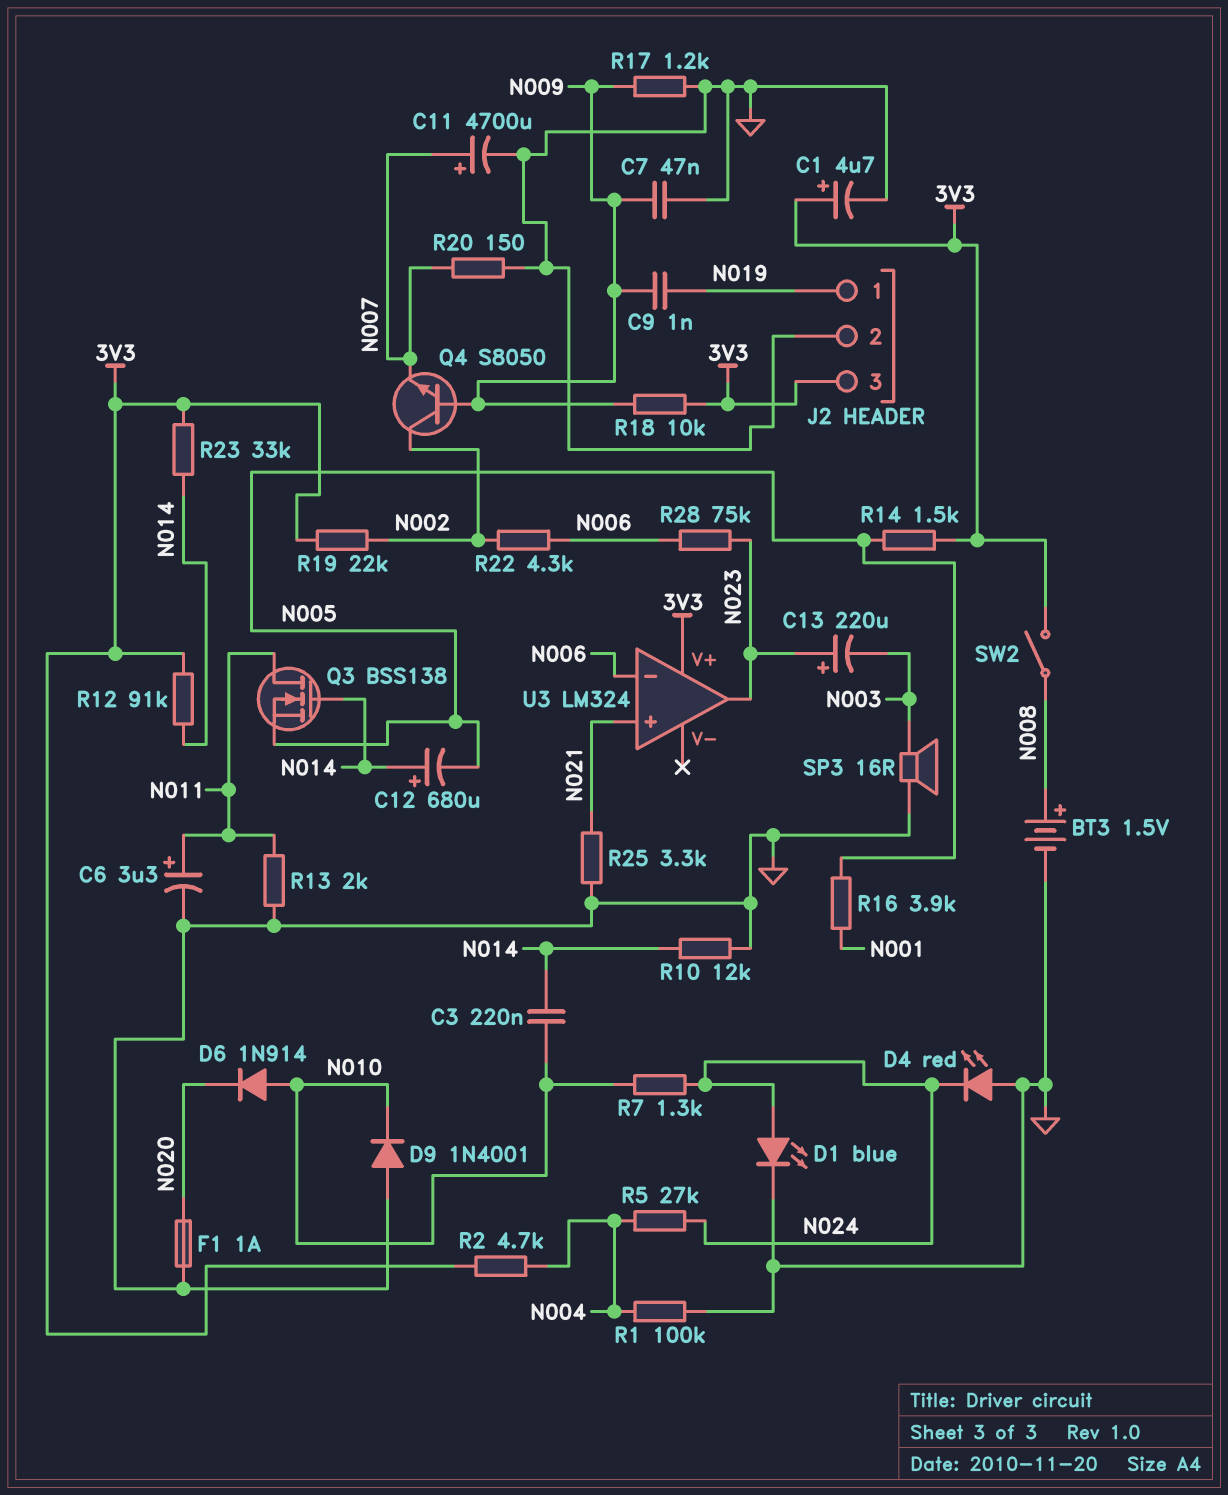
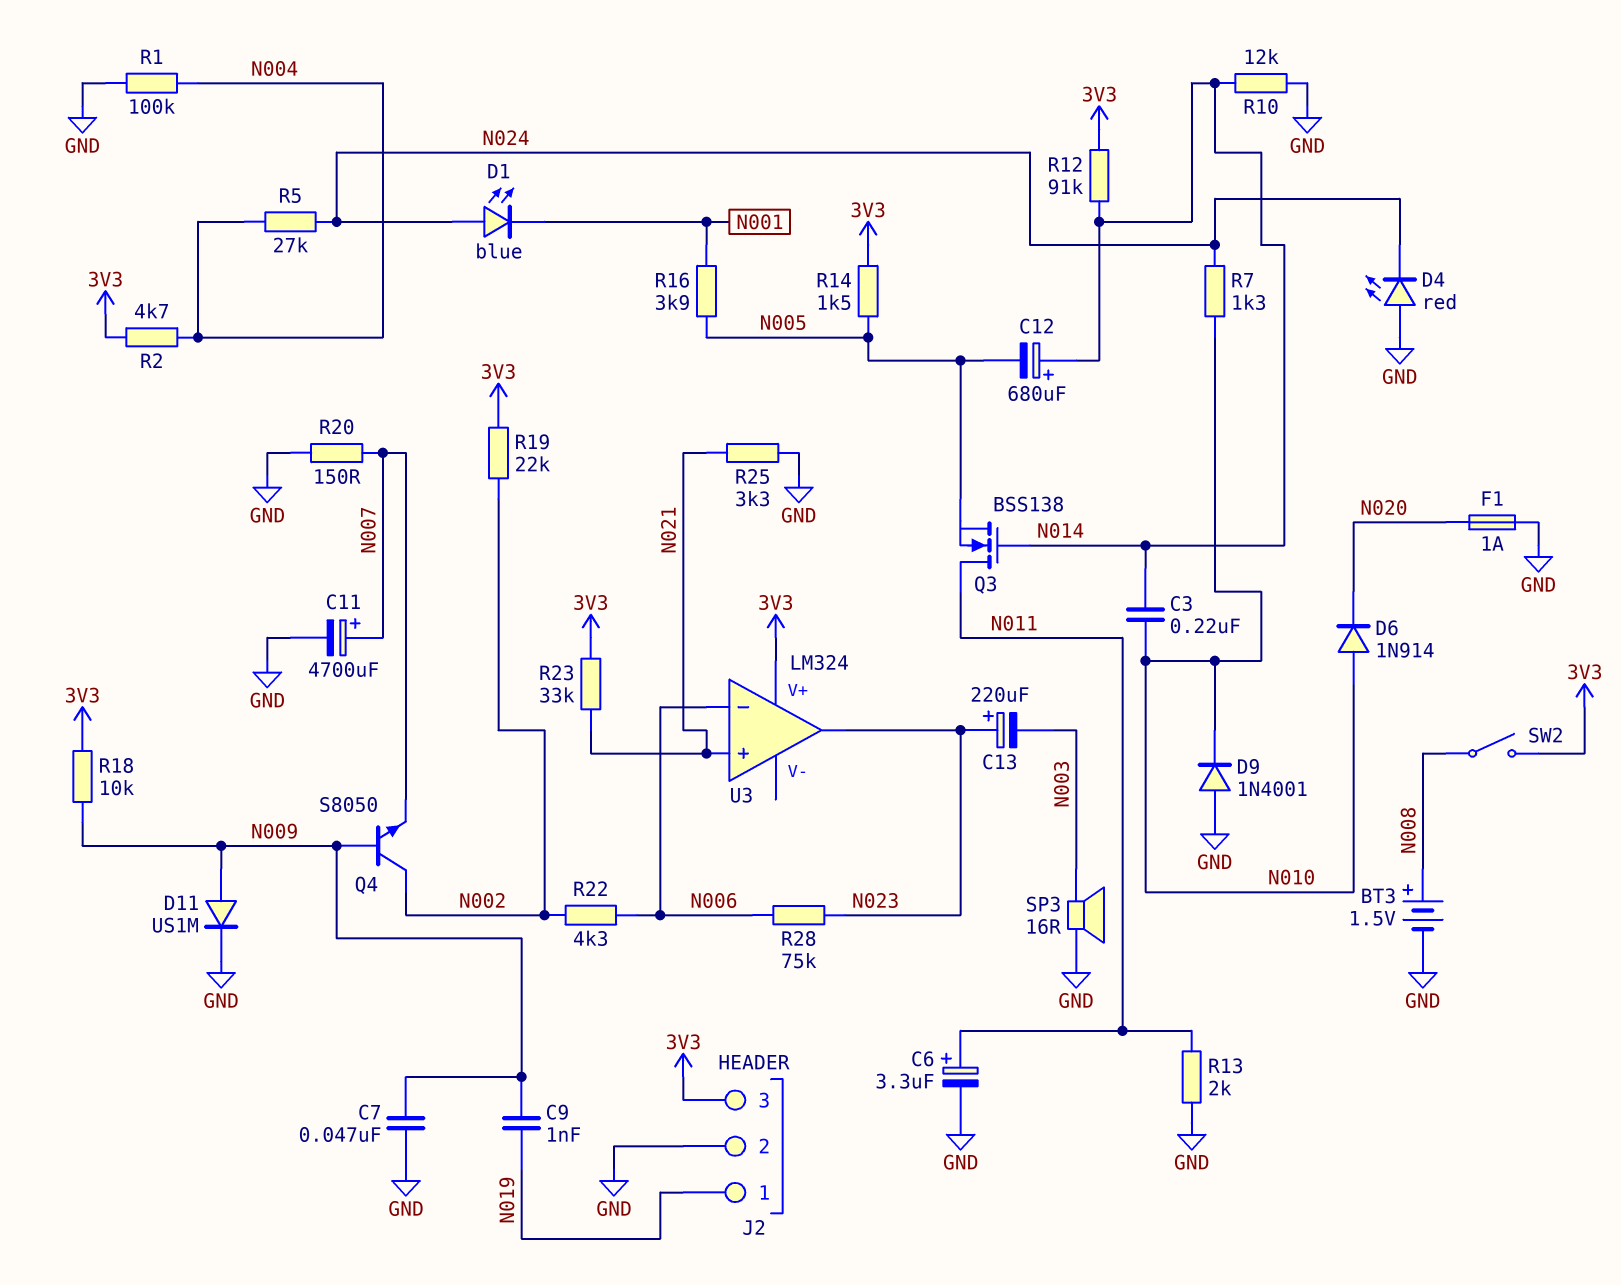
C1: 4.7uF (plus 3V3, minus GND) -> none
D1: LED blue (A N024, K GND) -> LED blue (A N024, K N001)
D11: none -> diode US1M (A N009, K GND)
R17: 1.2k (GND, N009) -> none
R23: 33k (3V3, N014) -> 33k (3V3, N021)

